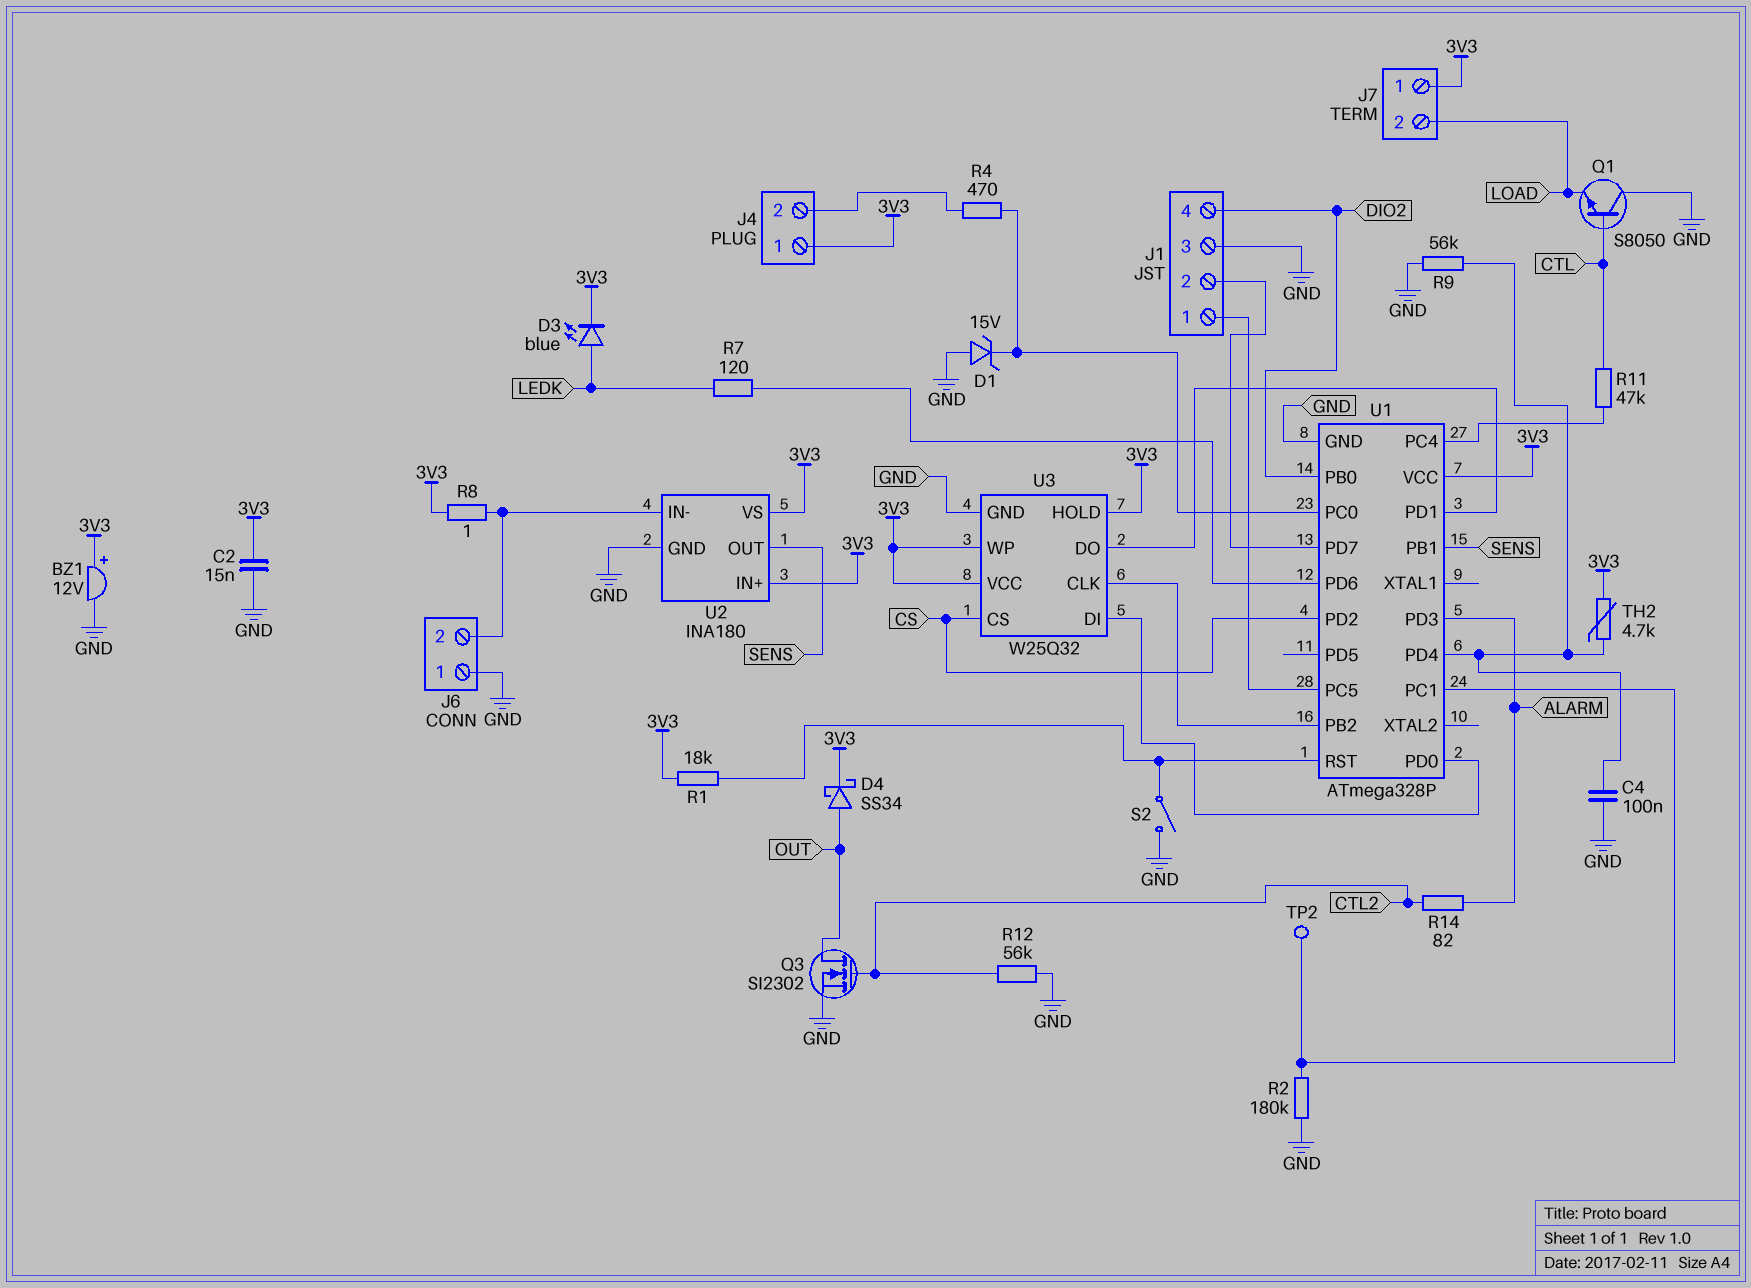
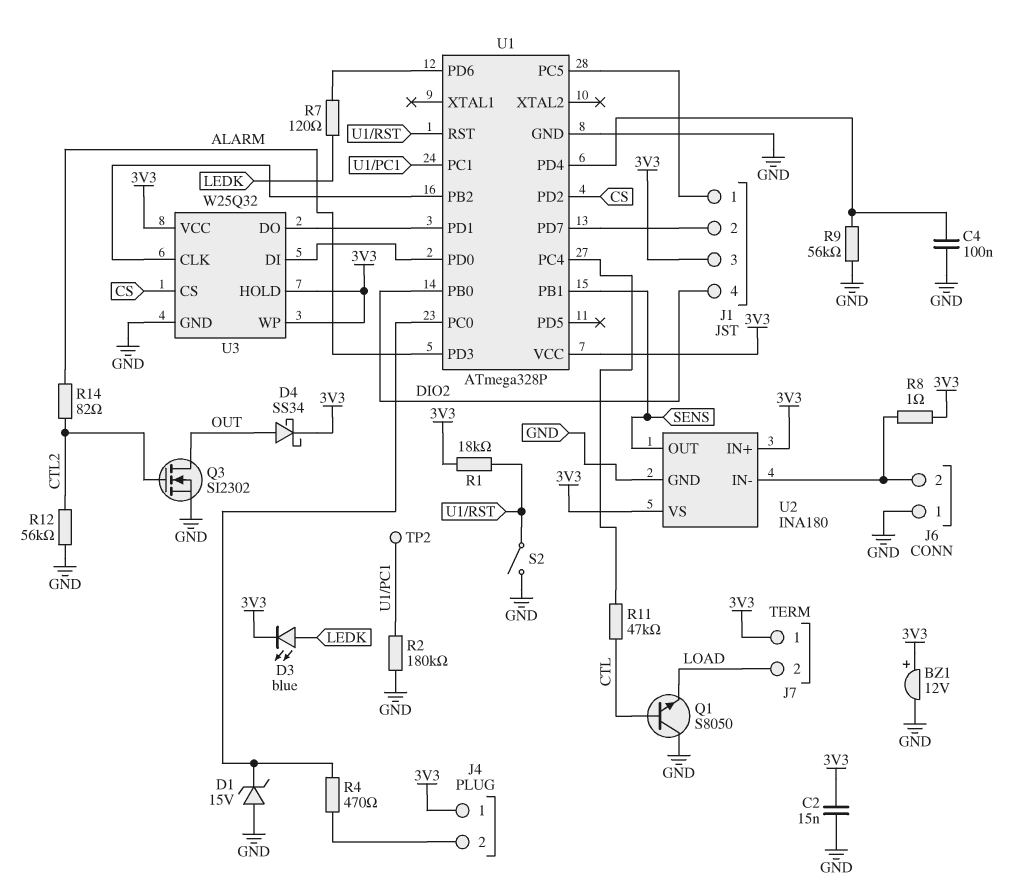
J1 pin 3: GND -> 3V3
TH2: 4.7k (3V3, U1/PD4) -> none

